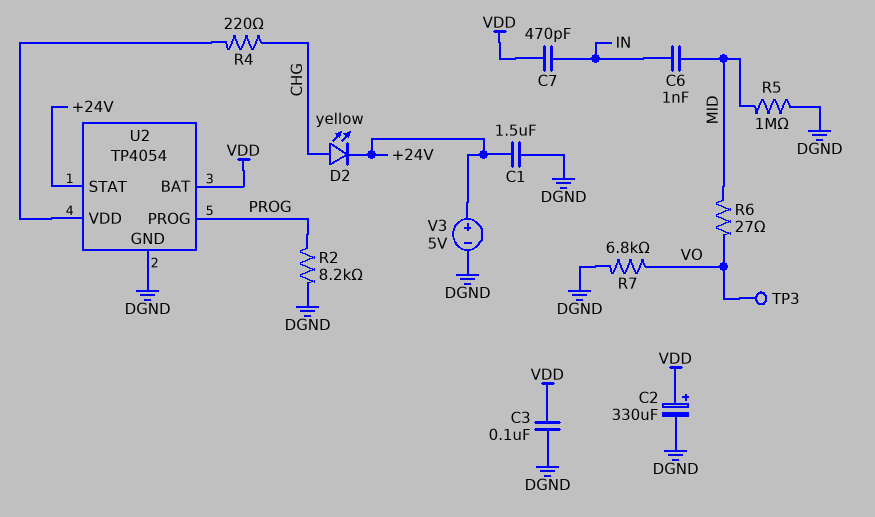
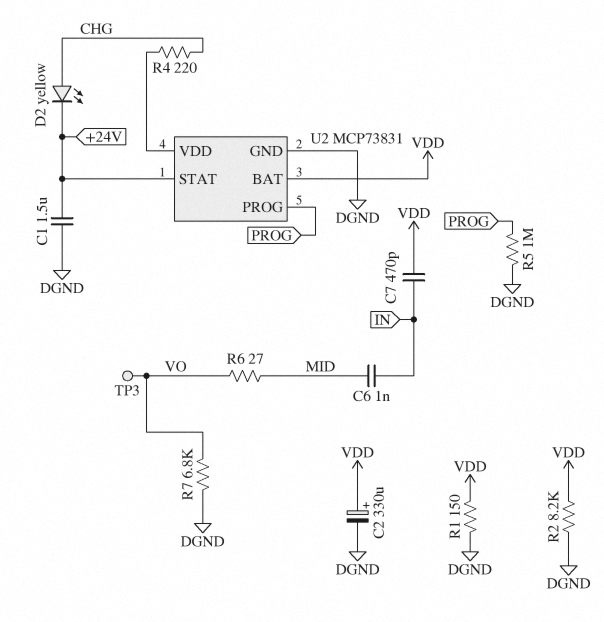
C3: 100nF (DGND, VDD) -> none
R1: none -> 150 (DGND, VDD)
R2: 8.2k (DGND, PROG) -> 8.2k (DGND, VDD)
R5: 1M (DGND, MID) -> 1M (DGND, PROG)
U2: TP4054 -> MCP73831
V3: 5V (plus +24V, minus DGND) -> none

